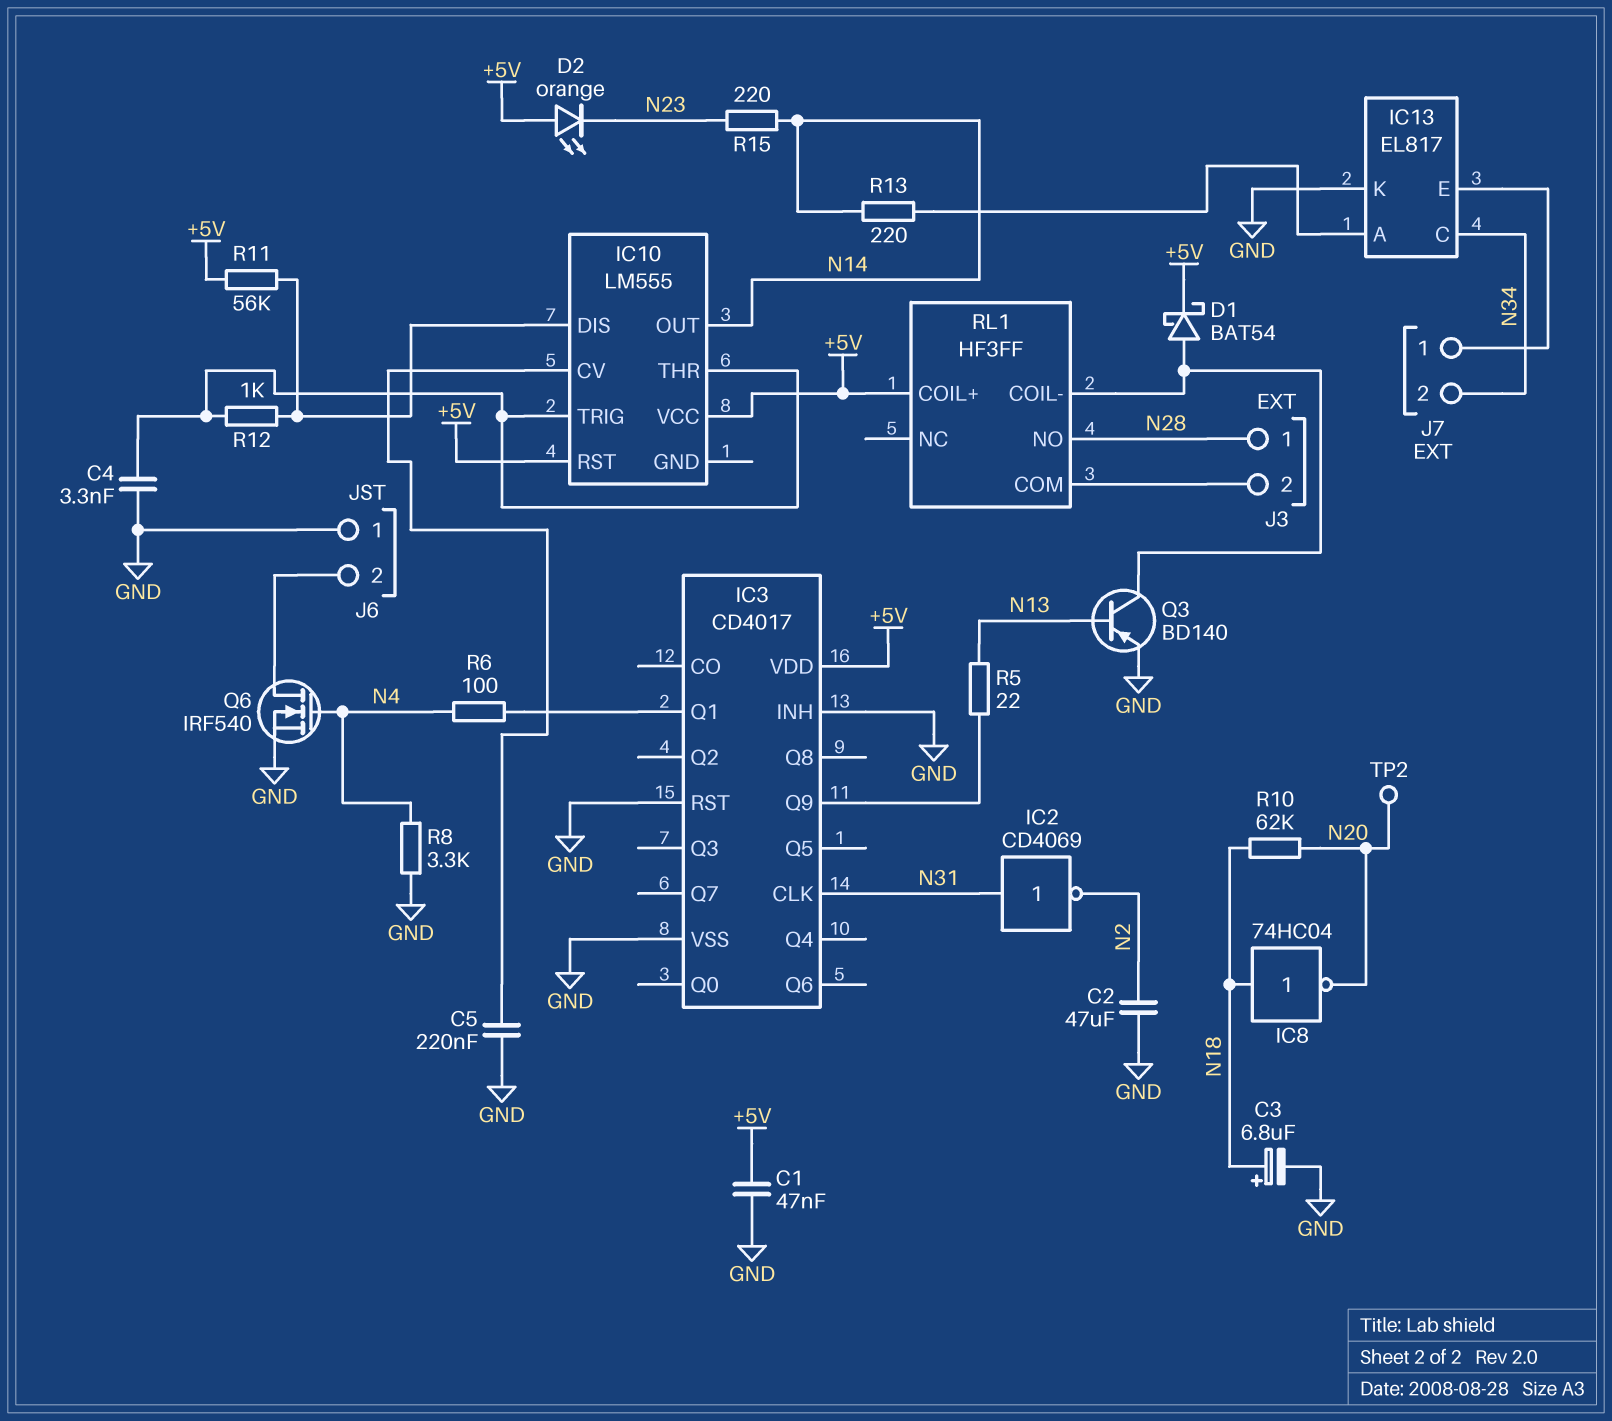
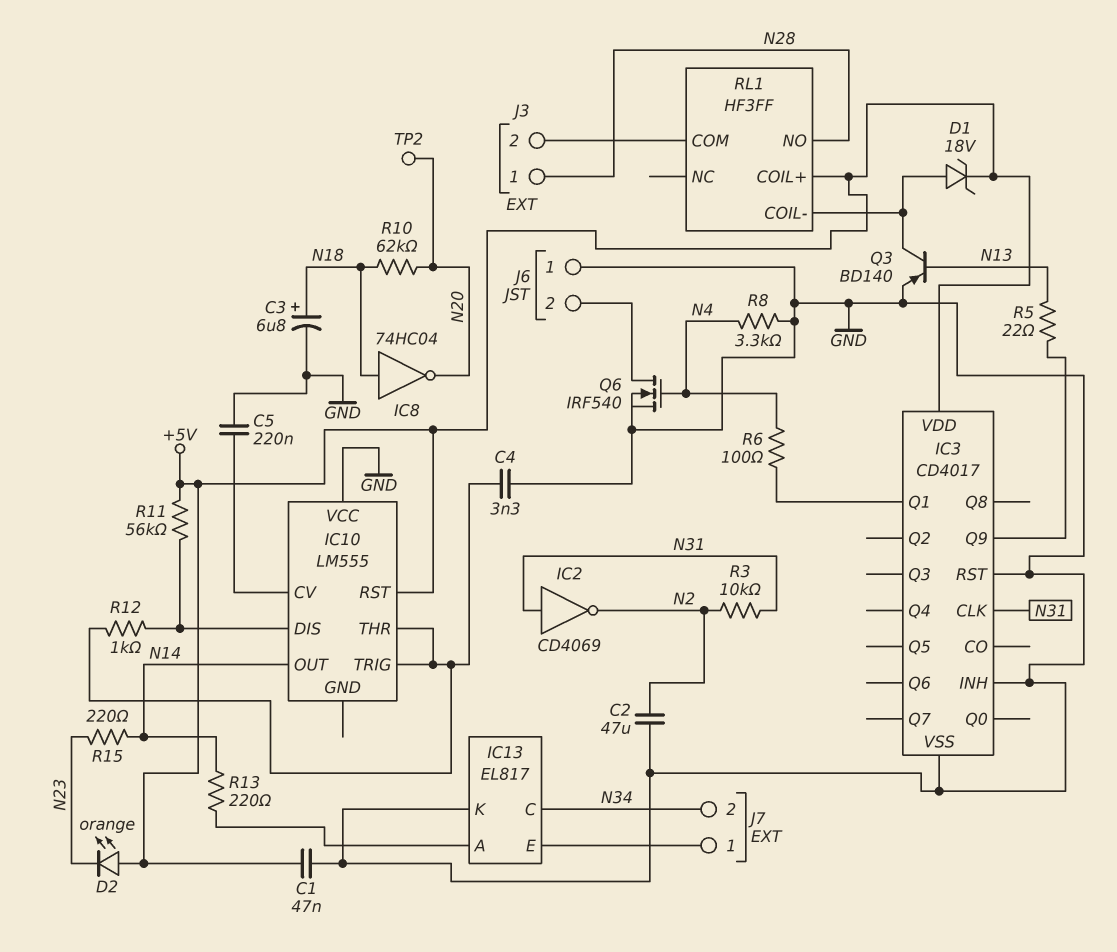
D1: schottky BAT54 (A RL1/COIL-, K +5V) -> zener 18V (A RL1/COIL-, K +5V)
IC10 pin VCC: +5V -> GND
R3: none -> 10k (N2, N31)

